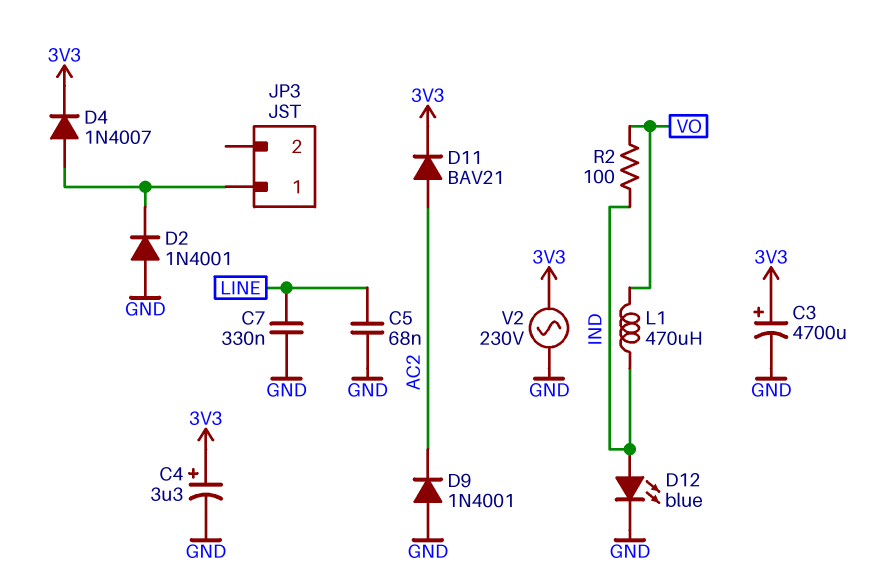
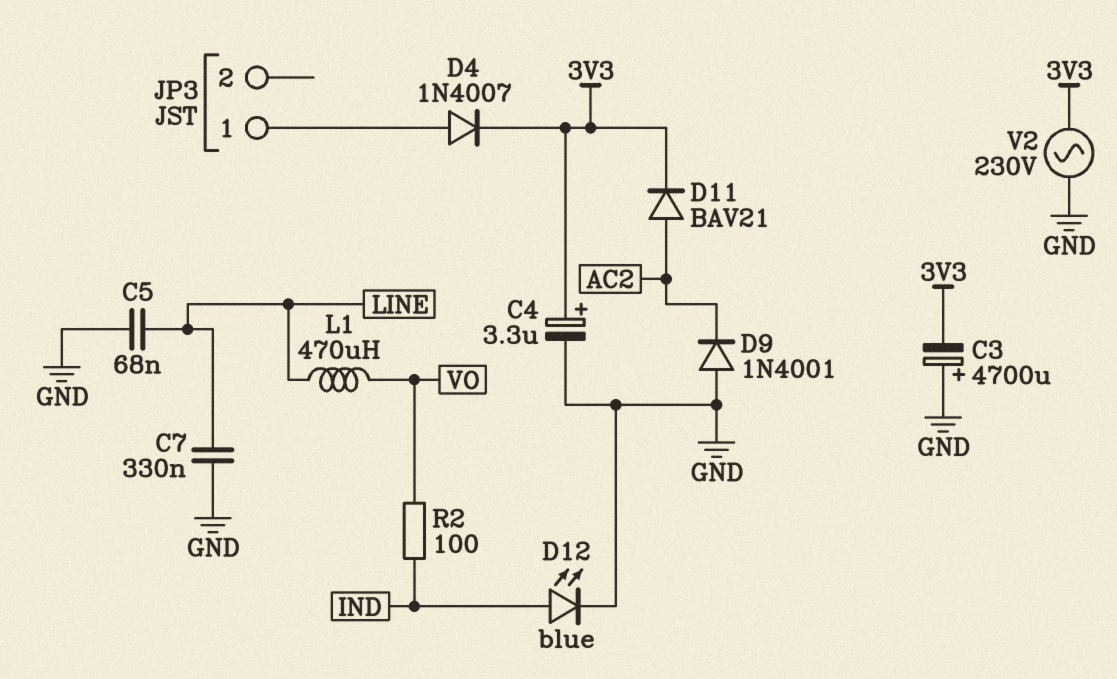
C3: 4700uF (plus 3V3, minus GND) -> 4700uF (plus GND, minus 3V3)
D2: diode 1N4001 (A GND, K JP3/1) -> none
L1: 470uH (IND, VO) -> 470uH (LINE, VO)

